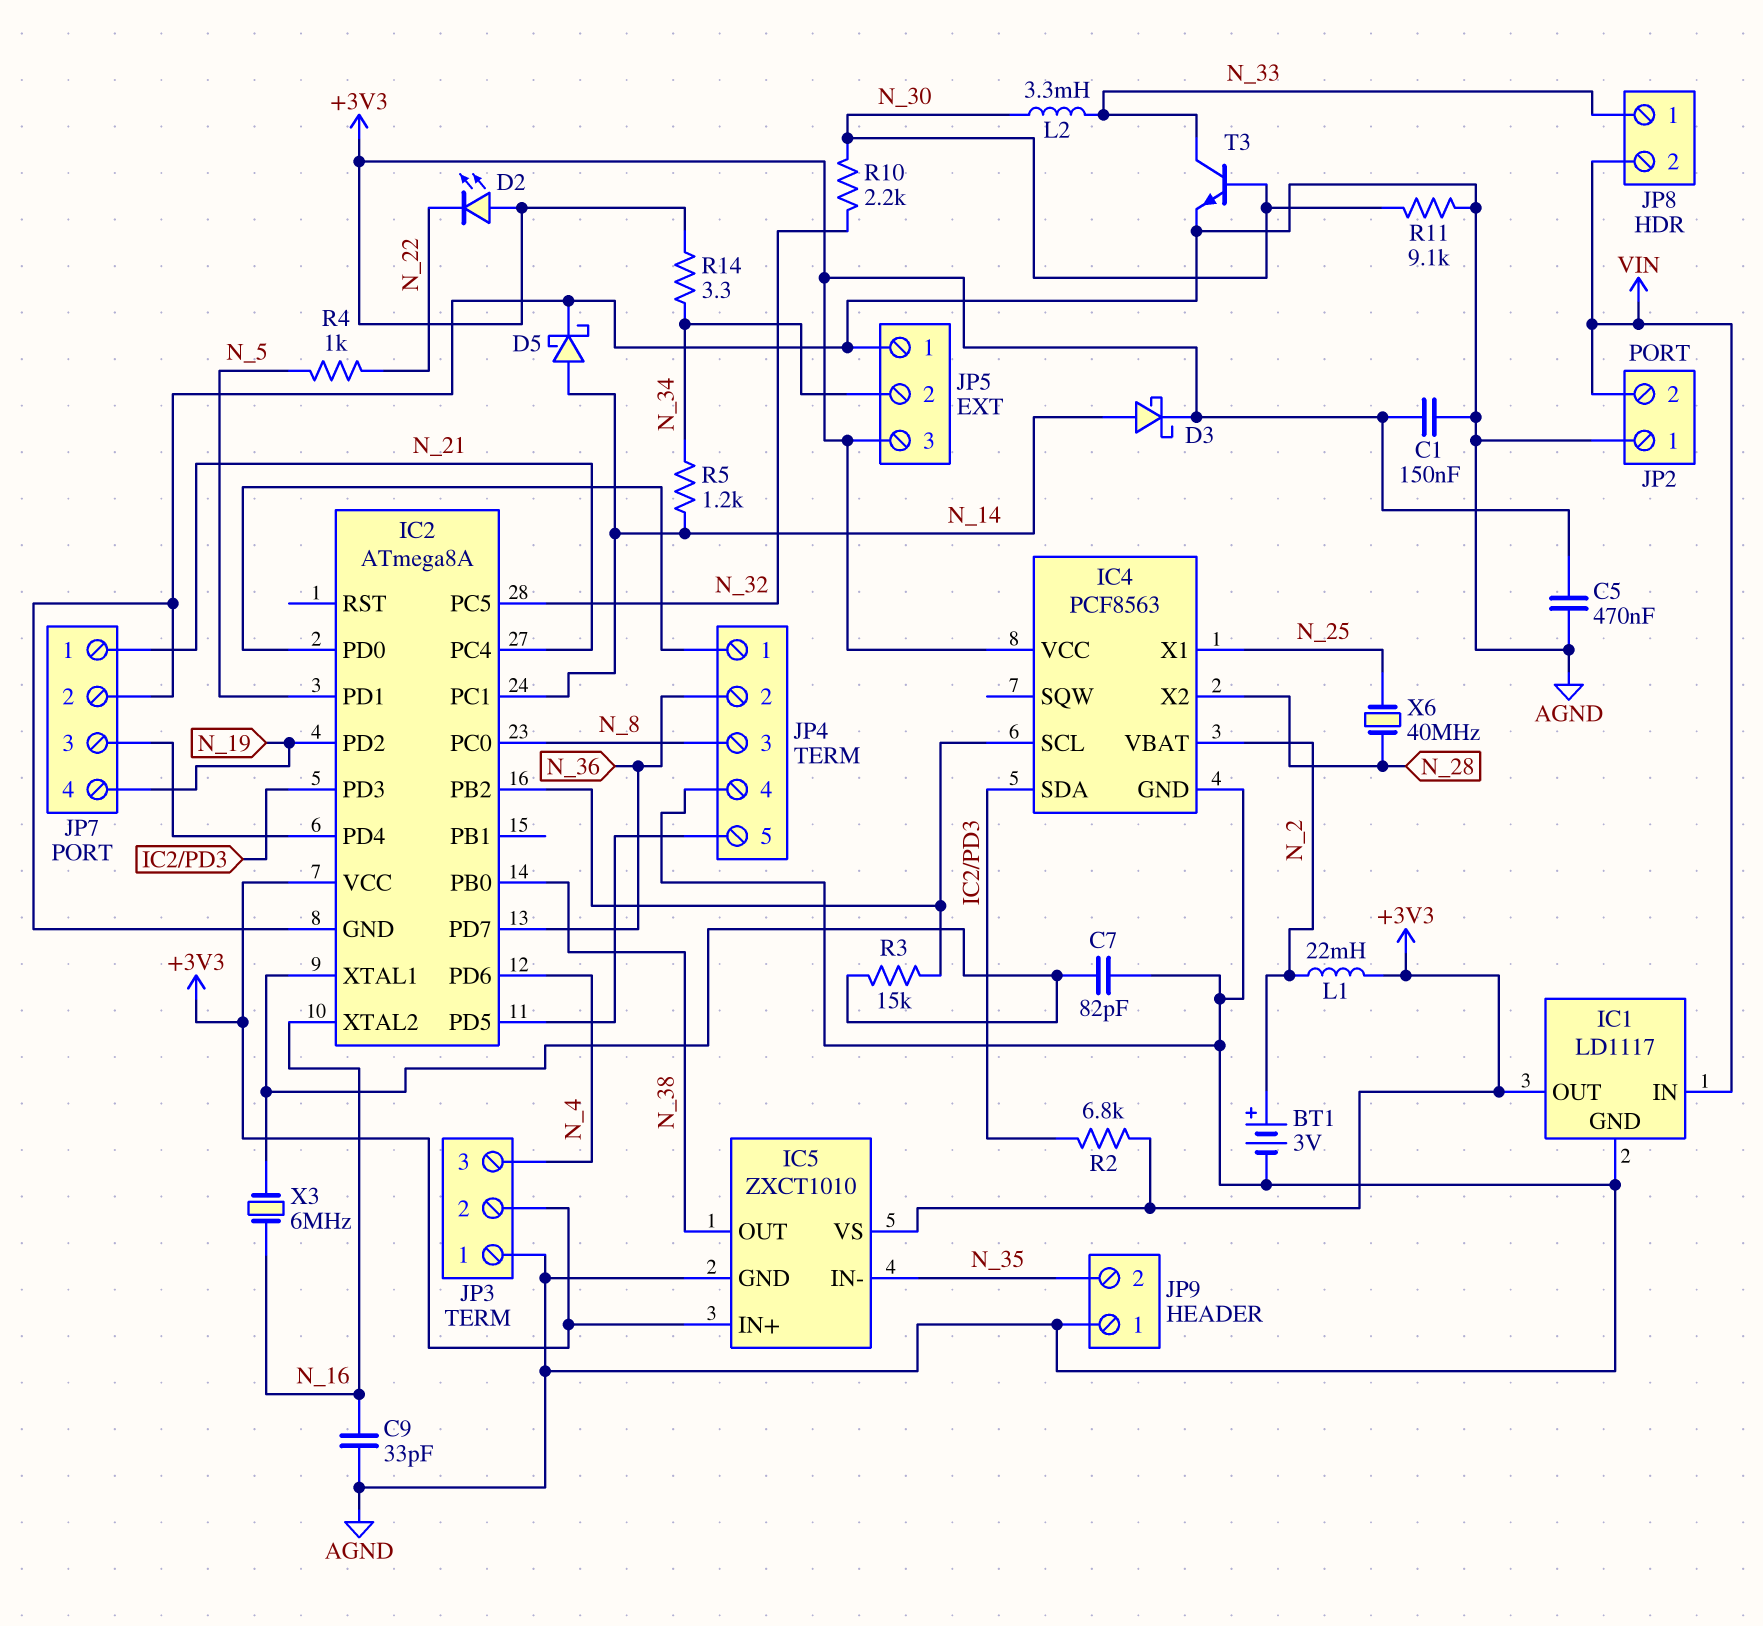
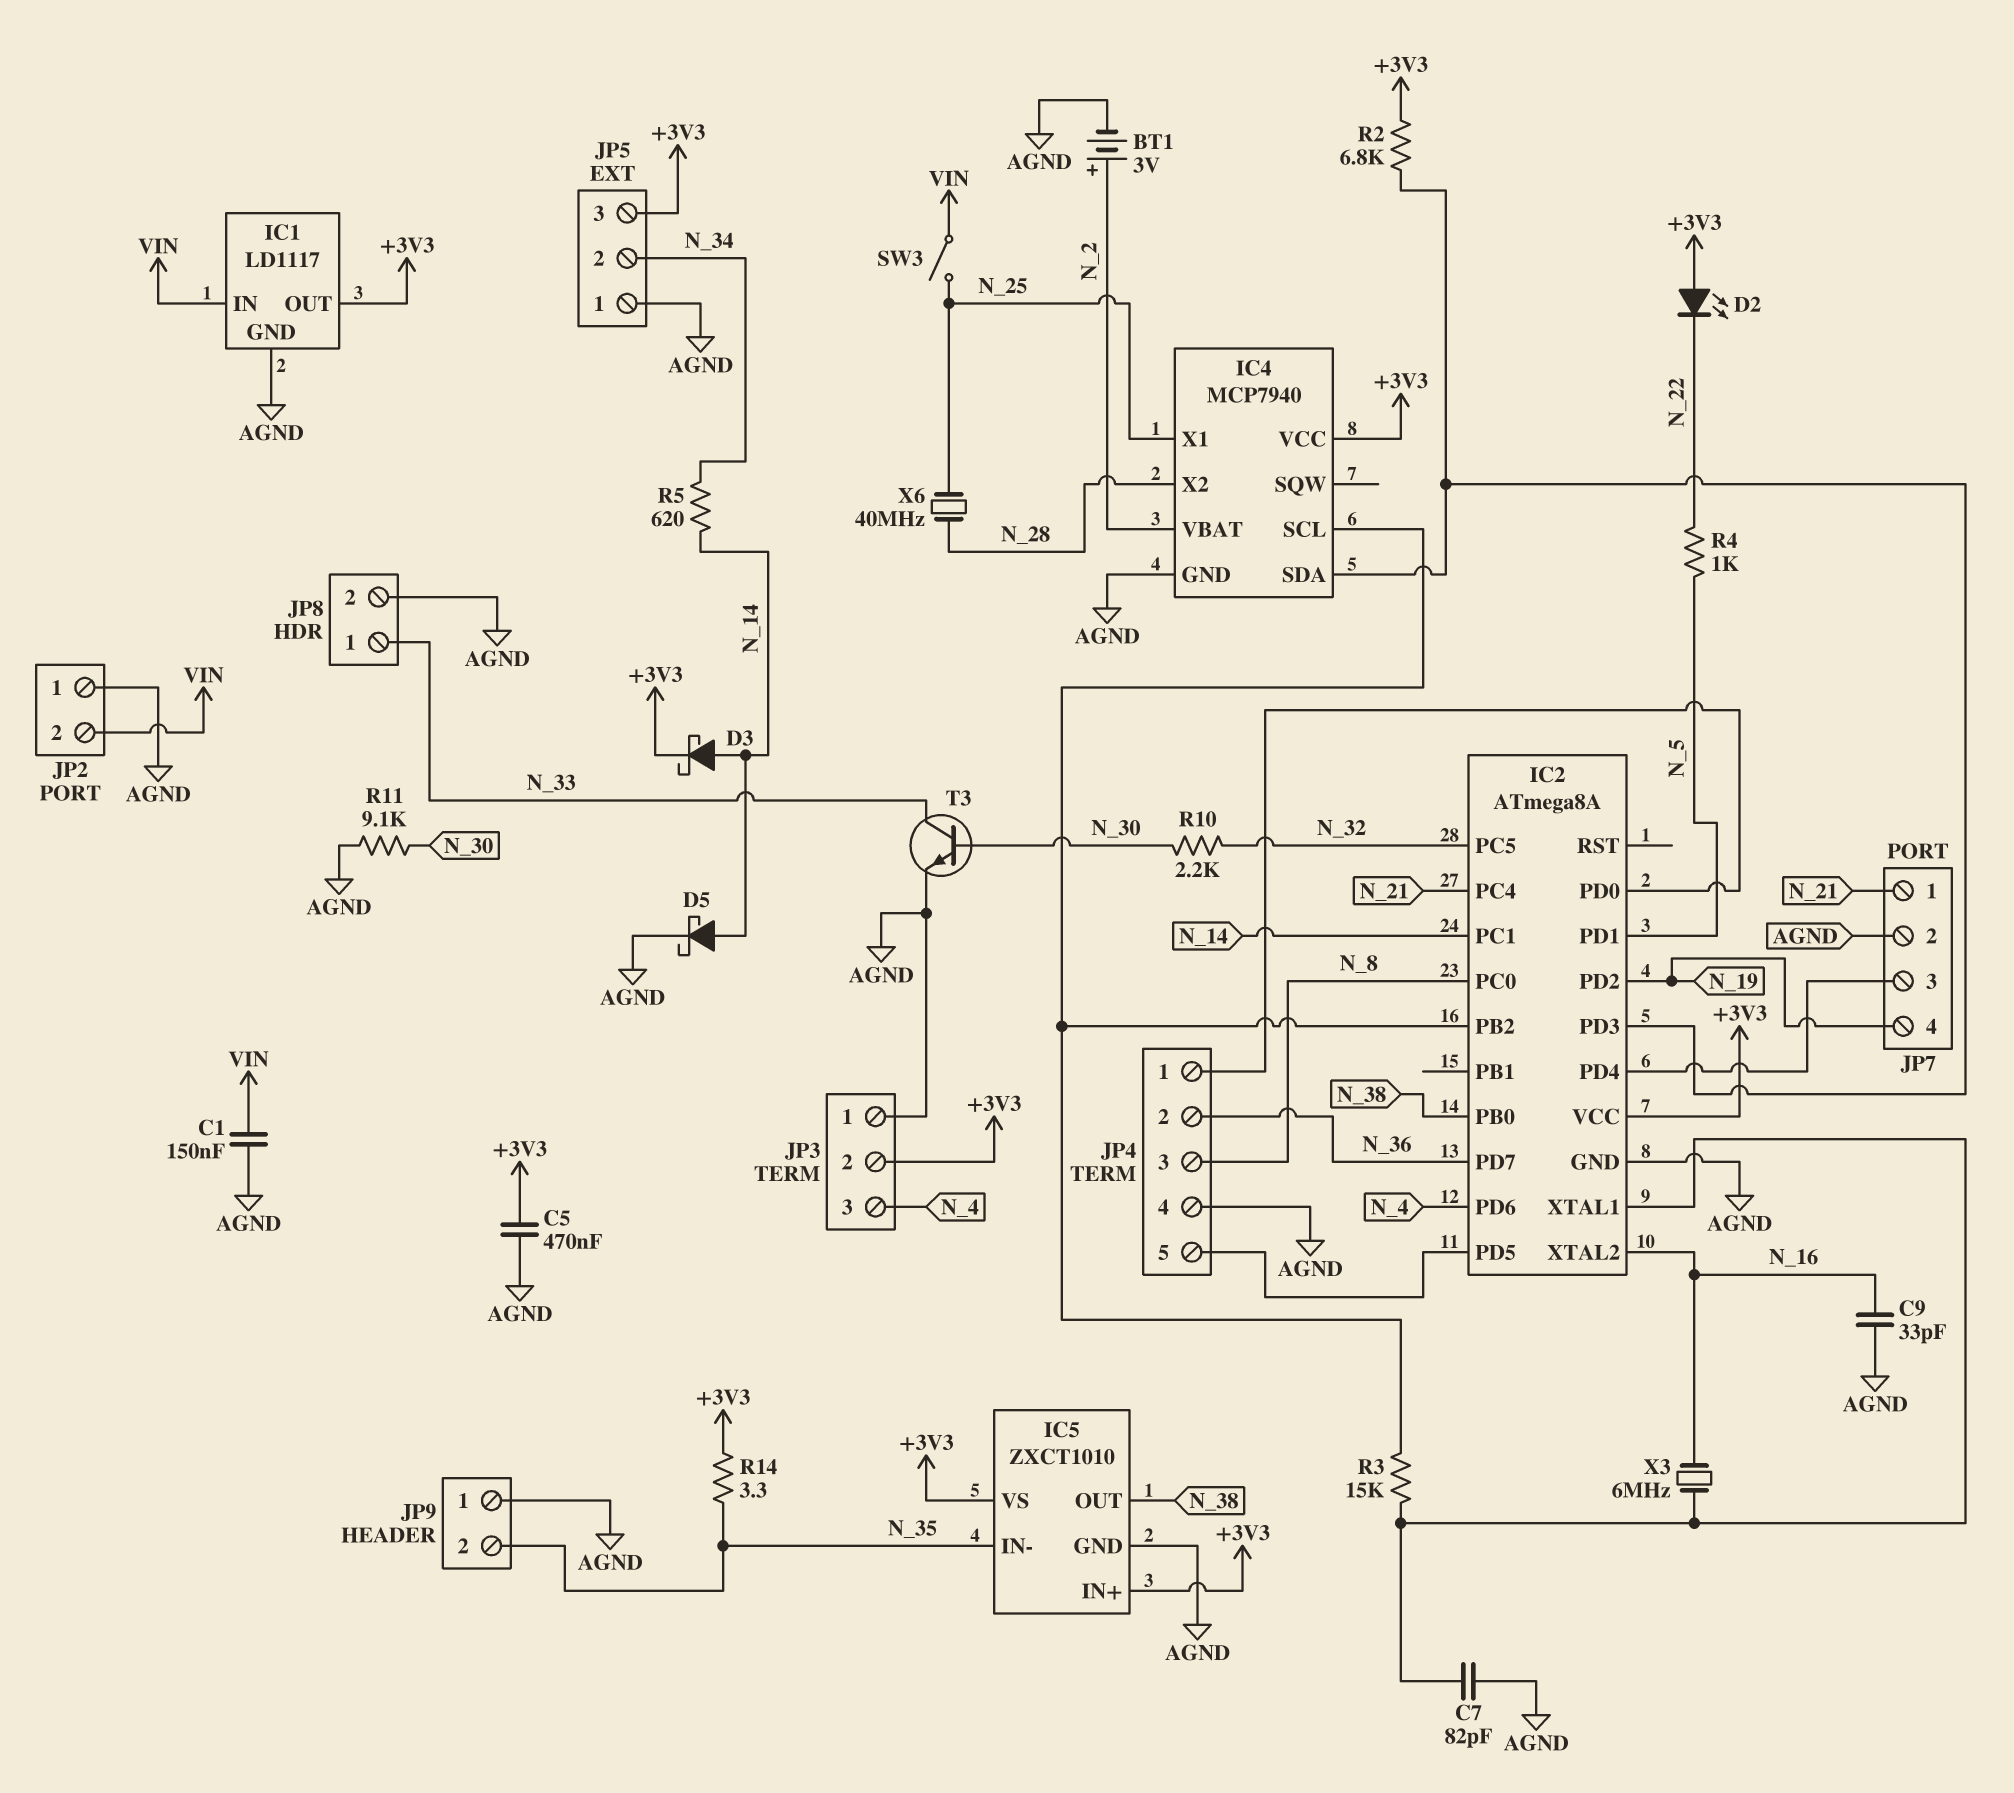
C1: 150nF (+3V3, AGND) -> 150nF (AGND, VIN)
IC4: PCF8563 -> MCP7940
JP8 pin 2: VIN -> AGND
L1: 22mH (+3V3, N_2) -> none
L2: 3.3mH (N_30, N_33) -> none
R5: 1.2k (N_14, N_34) -> 620 (N_14, N_34)
R14: 3.3 (+3V3, N_34) -> 3.3 (+3V3, N_35)
SW3: none -> switch (N_25, VIN)

